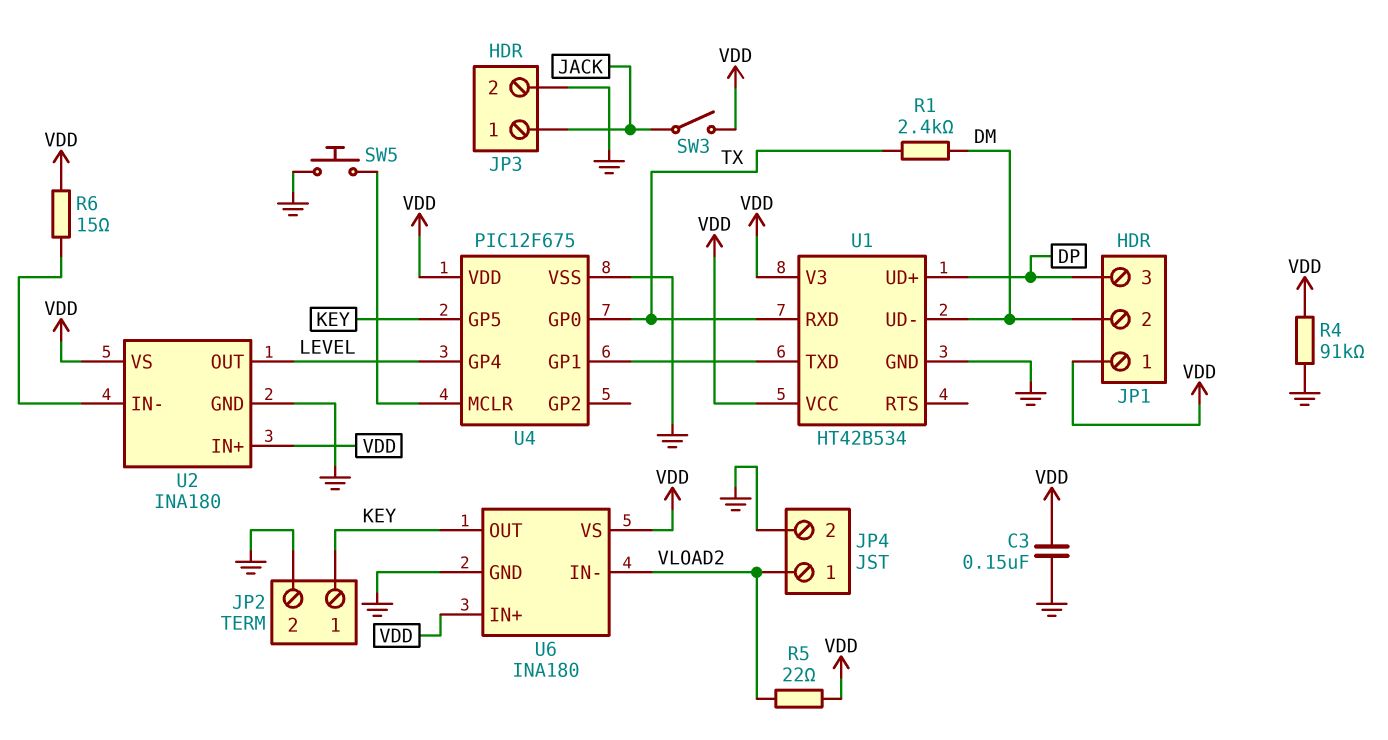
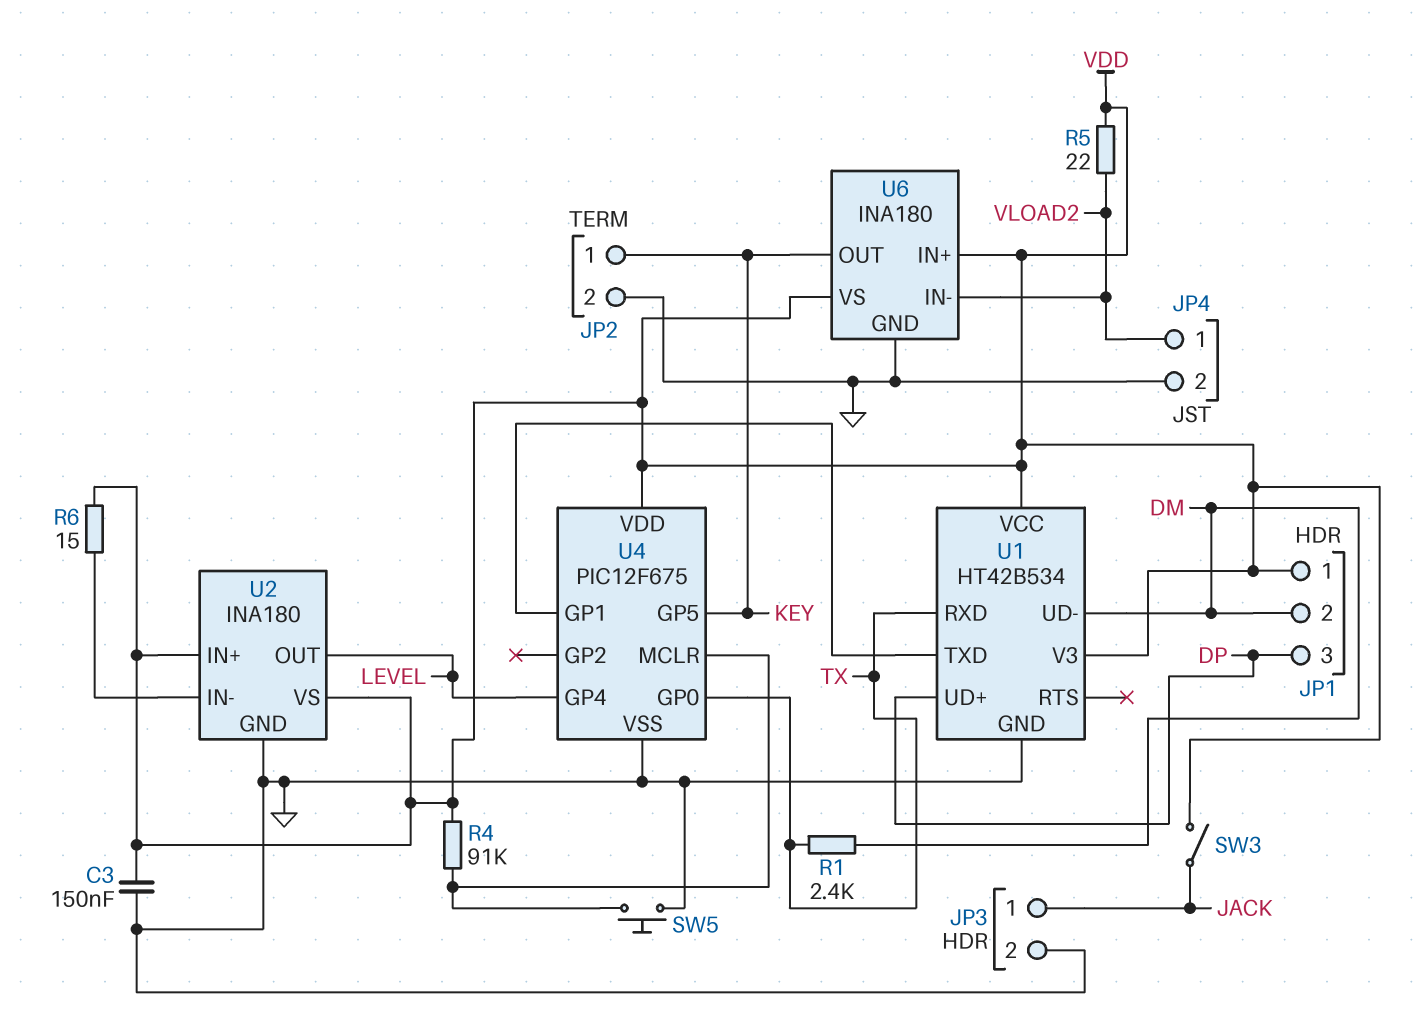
R4: 91k (GND, VDD) -> 91k (U4/MCLR, VDD)

